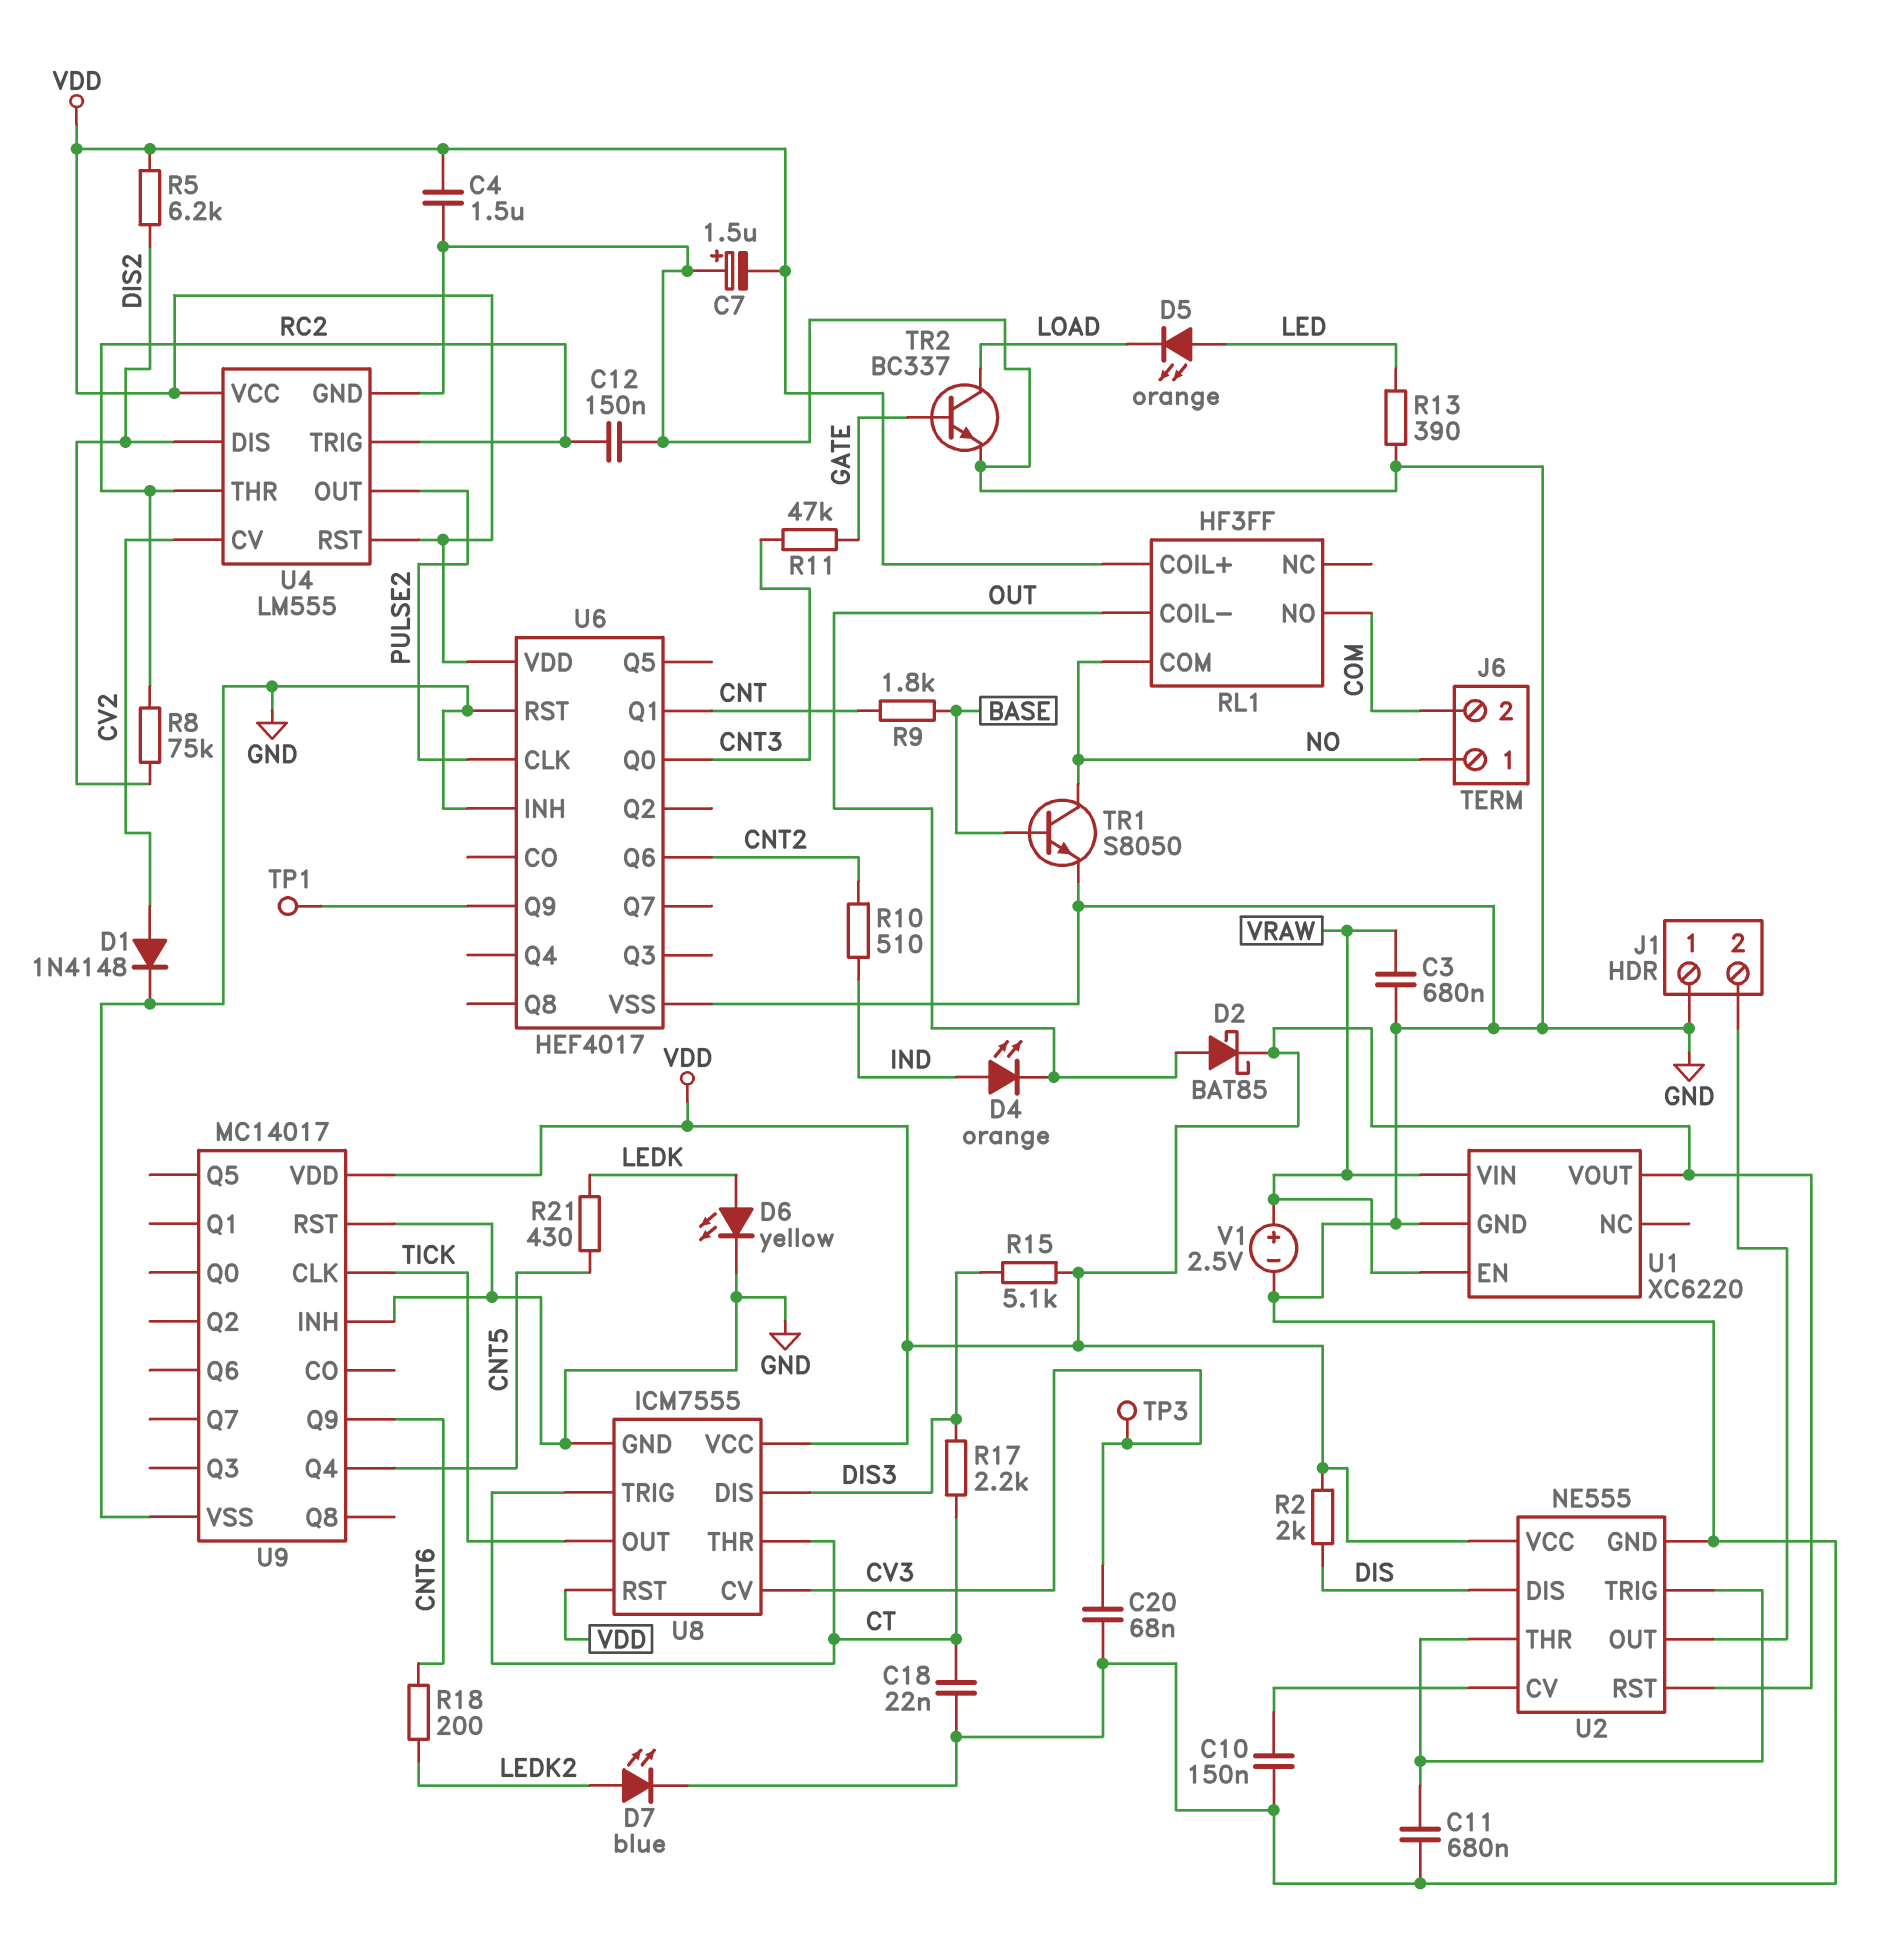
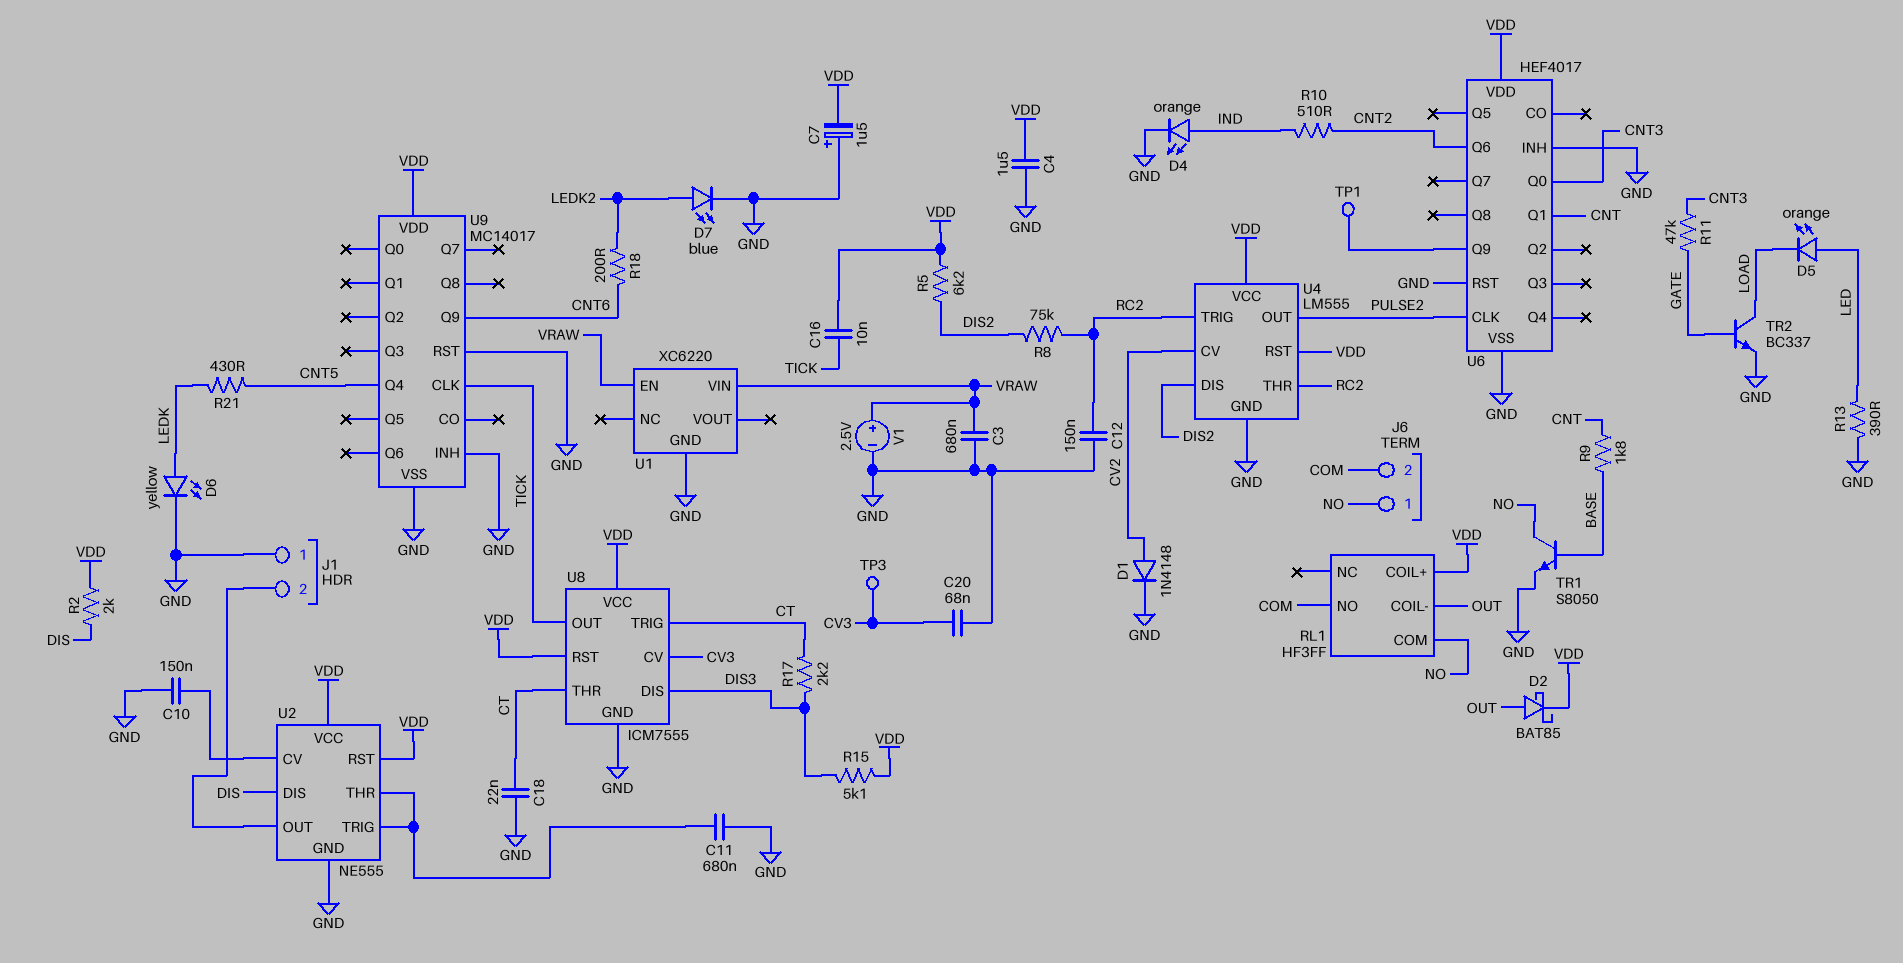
C16: none -> 10nF (TICK, VDD)
D4: LED orange (A IND, K OUT) -> LED orange (A IND, K GND)
U1 pin VOUT: VDD -> none

